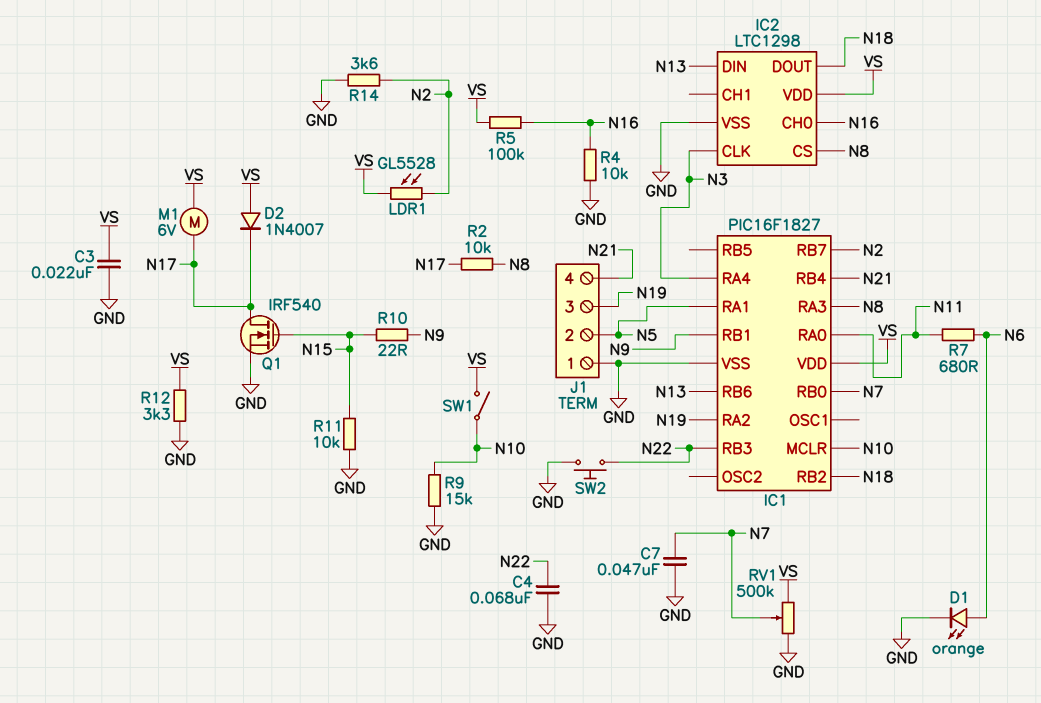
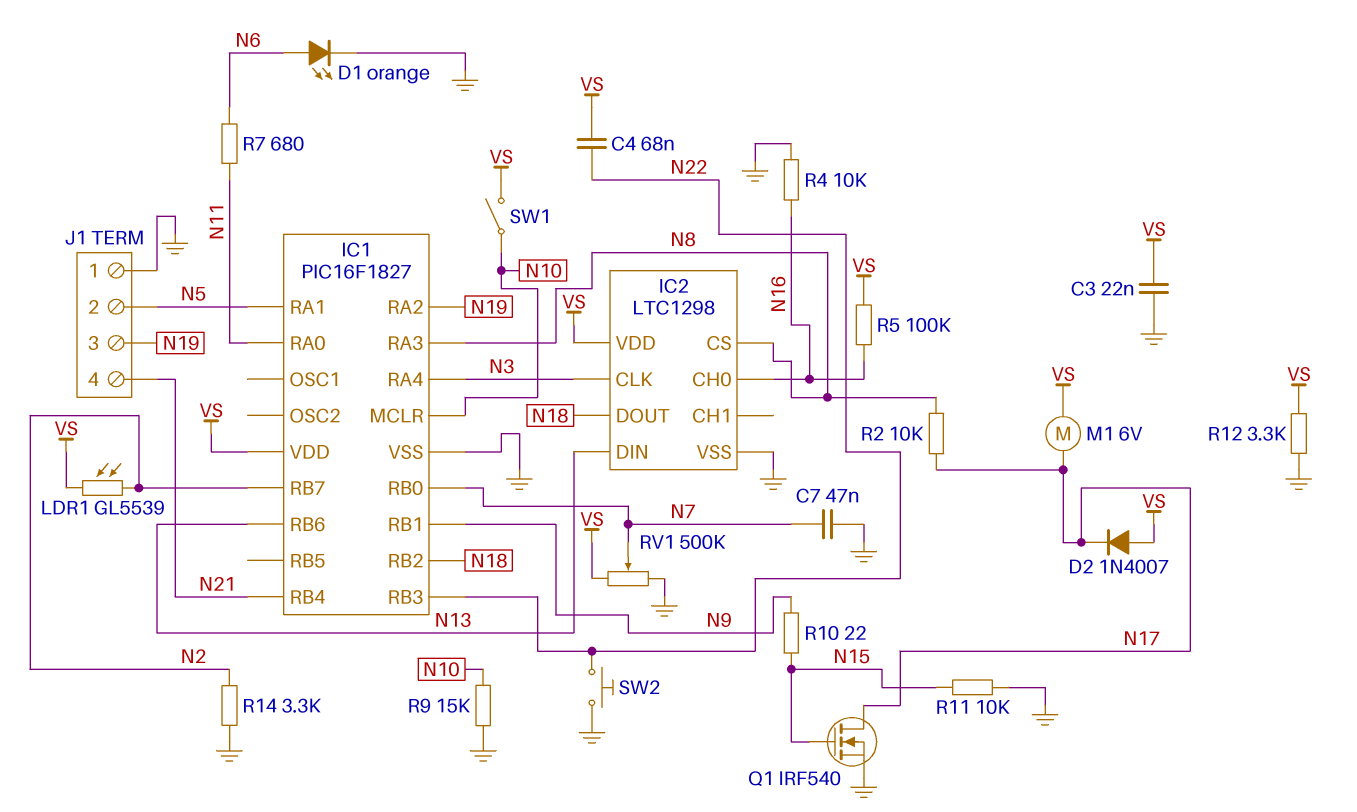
C4: 68nF (GND, N22) -> 68nF (N22, VS)
LDR1: GL5528 (N2, VS) -> GL5539 (N2, VS)
R14: 3.6k (GND, N2) -> 3.3k (GND, N2)

